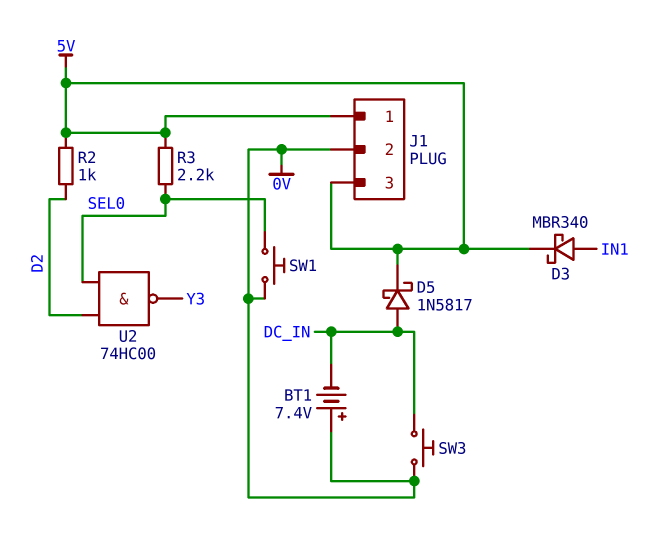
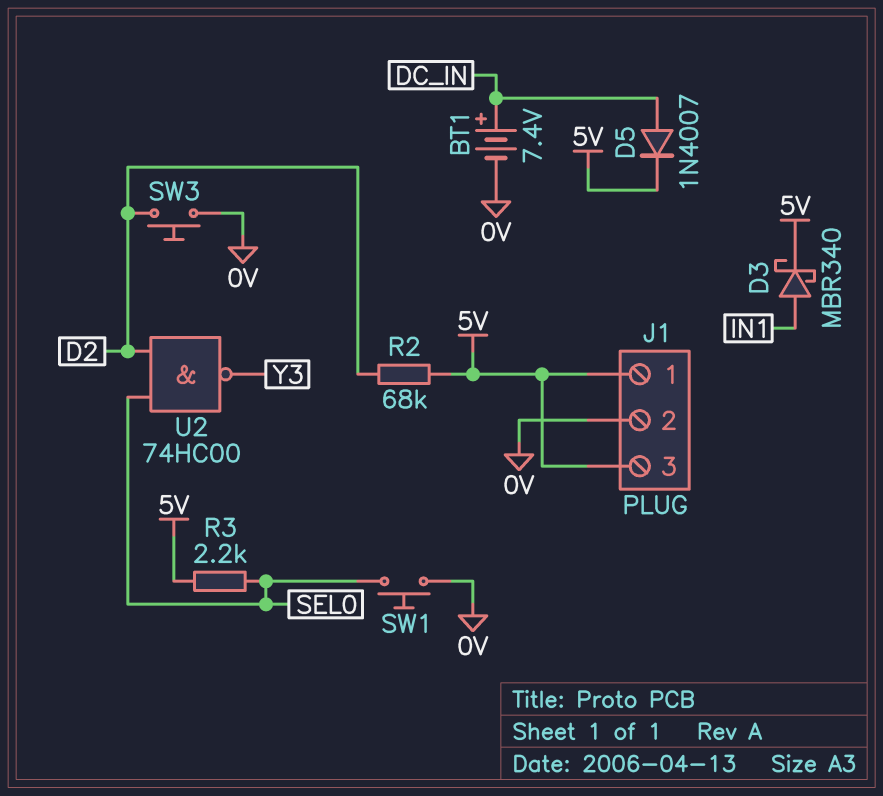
BT1: 7.4V (plus 0V, minus DC_IN) -> 7.4V (plus DC_IN, minus 0V)
D5: schottky 1N5817 (A DC_IN, K 5V) -> diode 1N4007 (A DC_IN, K 5V)
R2: 1k (5V, D2) -> 68k (5V, D2)
SW3: button (0V, DC_IN) -> button (0V, D2)

